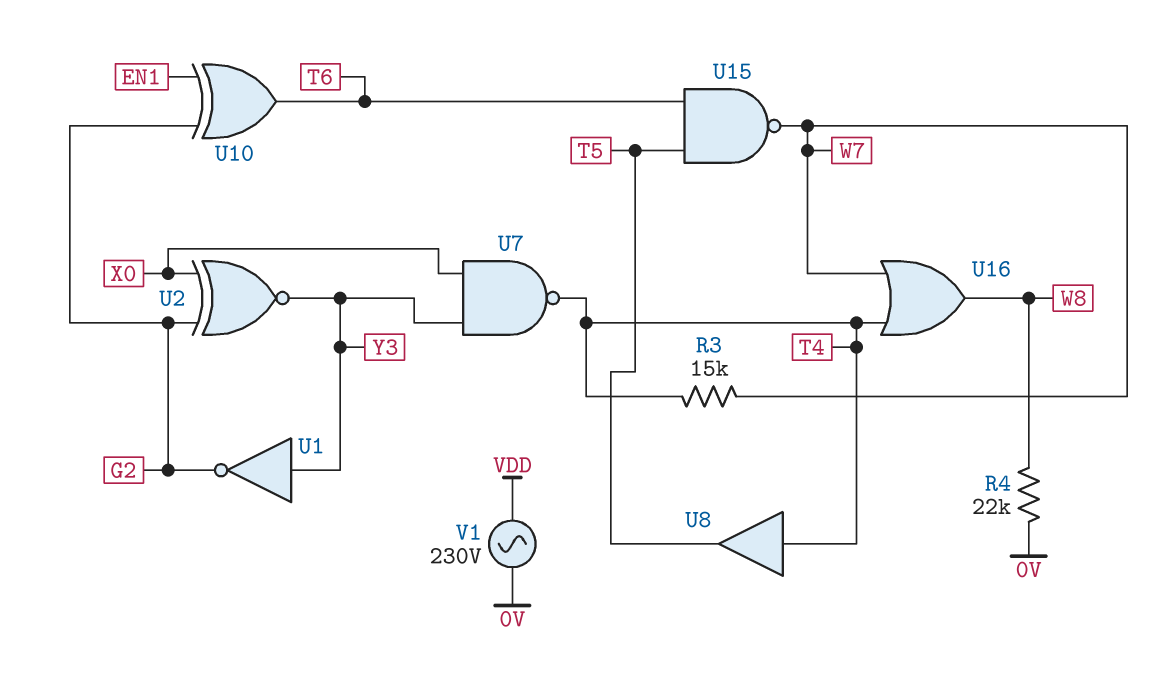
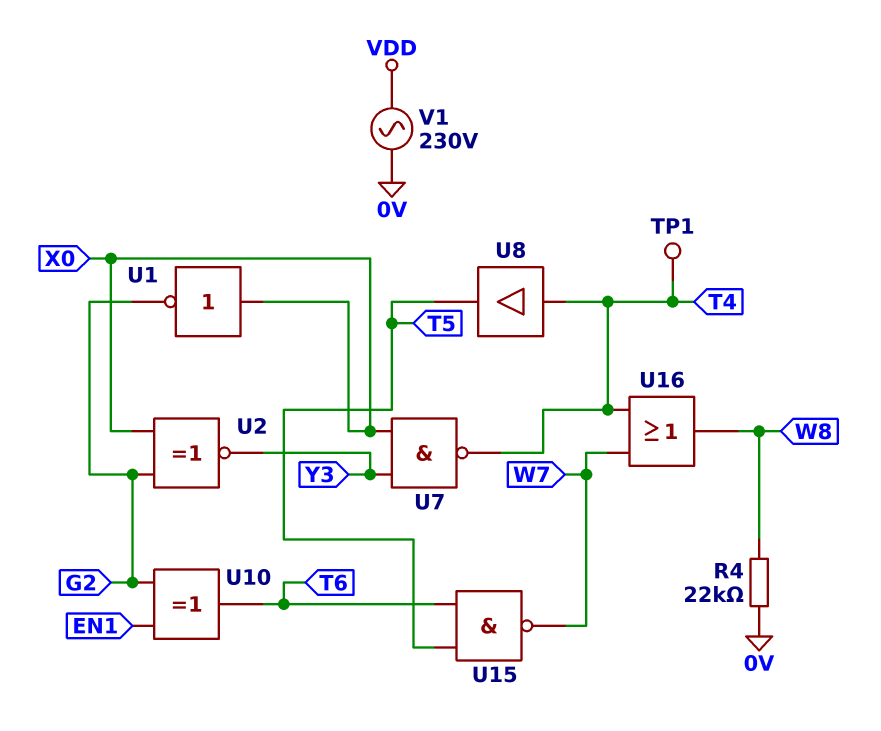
R3: 15k (T4, W7) -> none
TP1: none -> test point (T4)
U1: NOT (in Y3, out G2) -> NOT (in X0, out G2)

